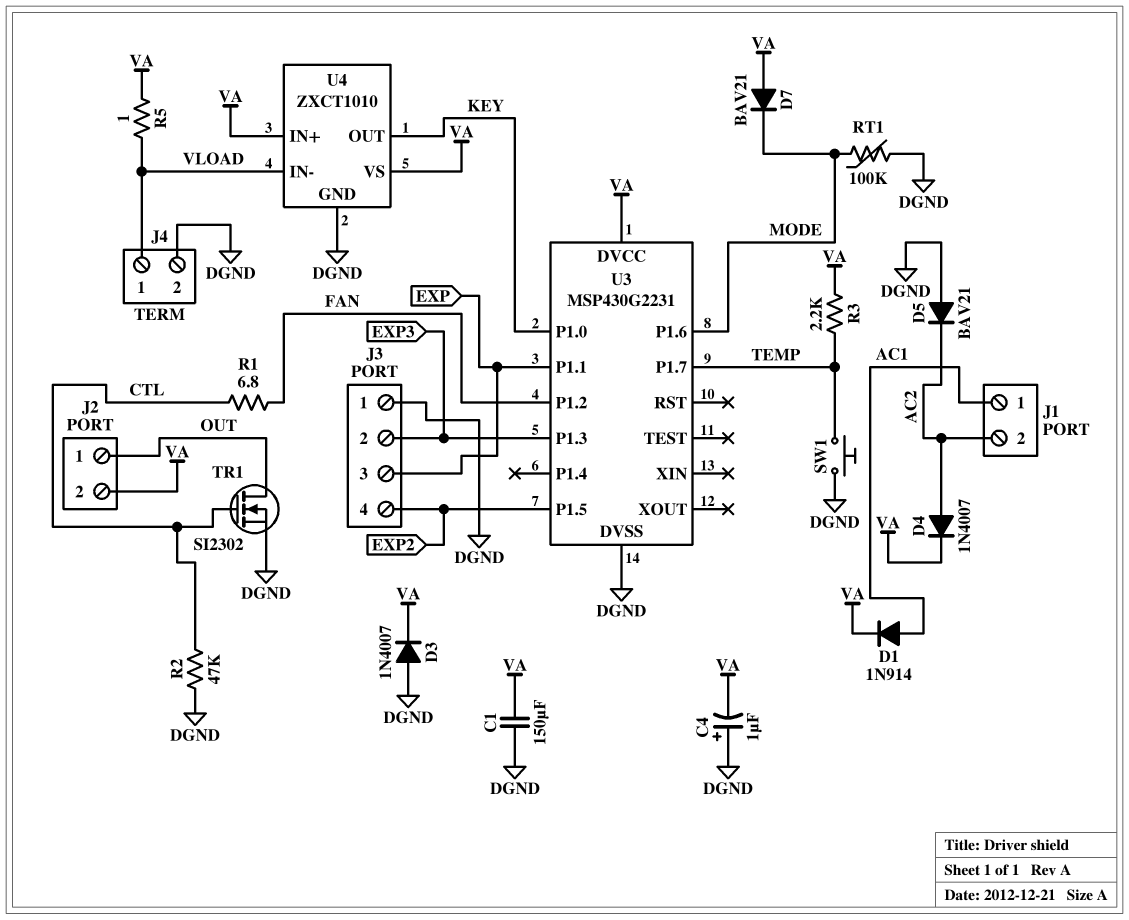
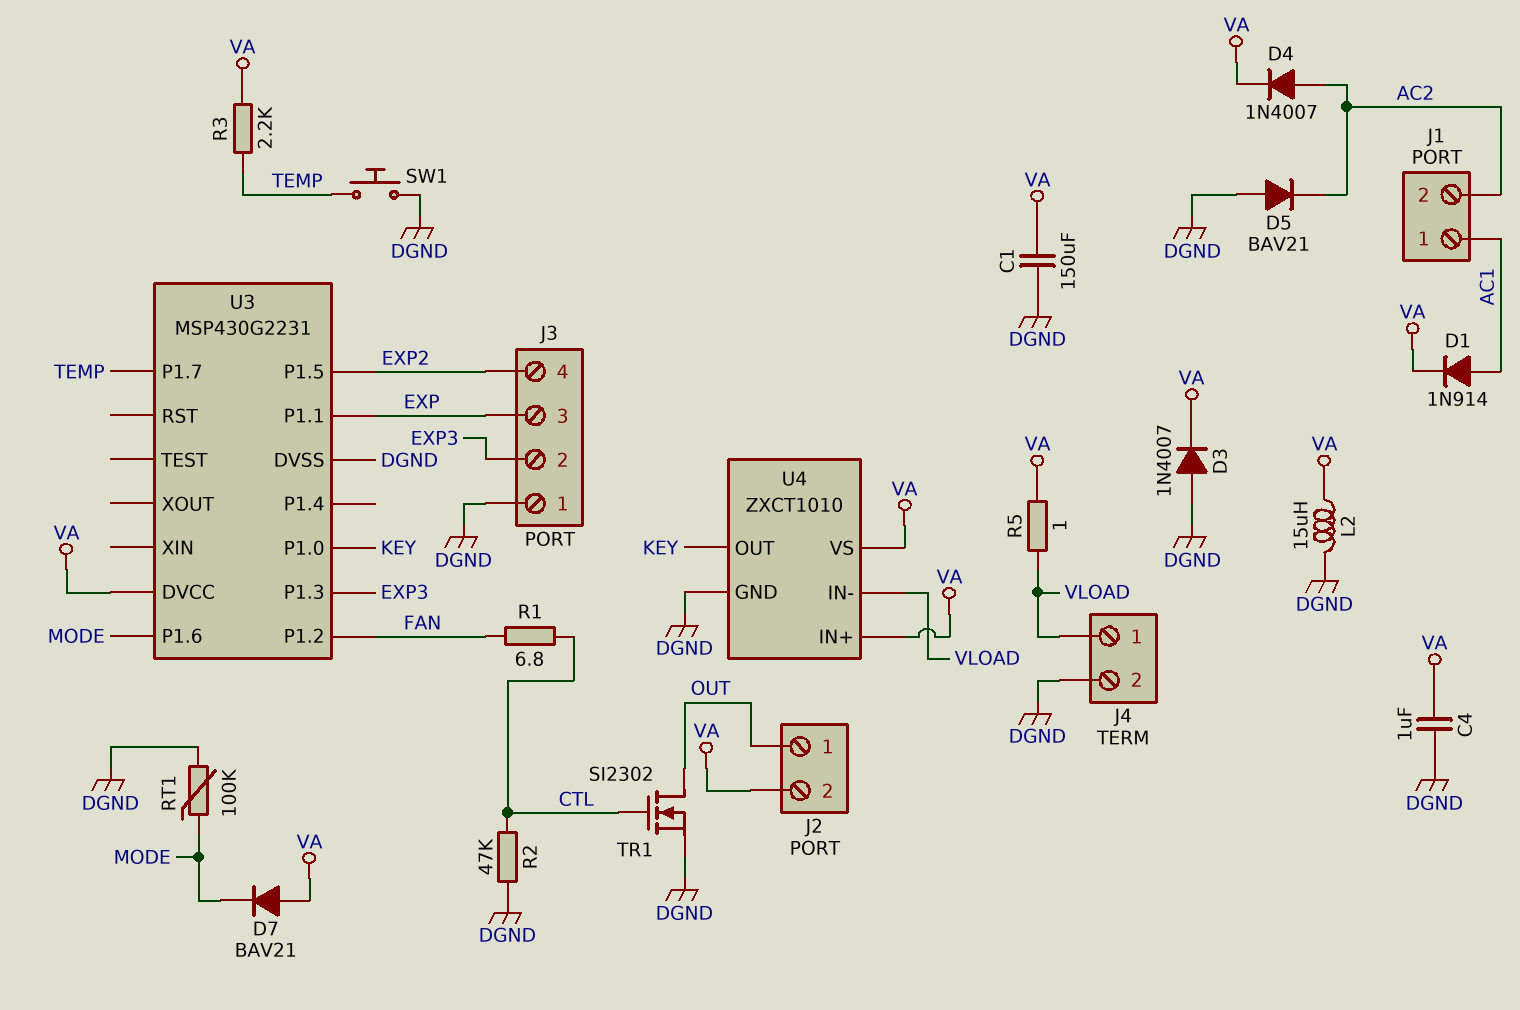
C4: 1uF (plus DGND, minus VA) -> 1uF (DGND, VA)
L2: none -> 15uH (DGND, VA)

